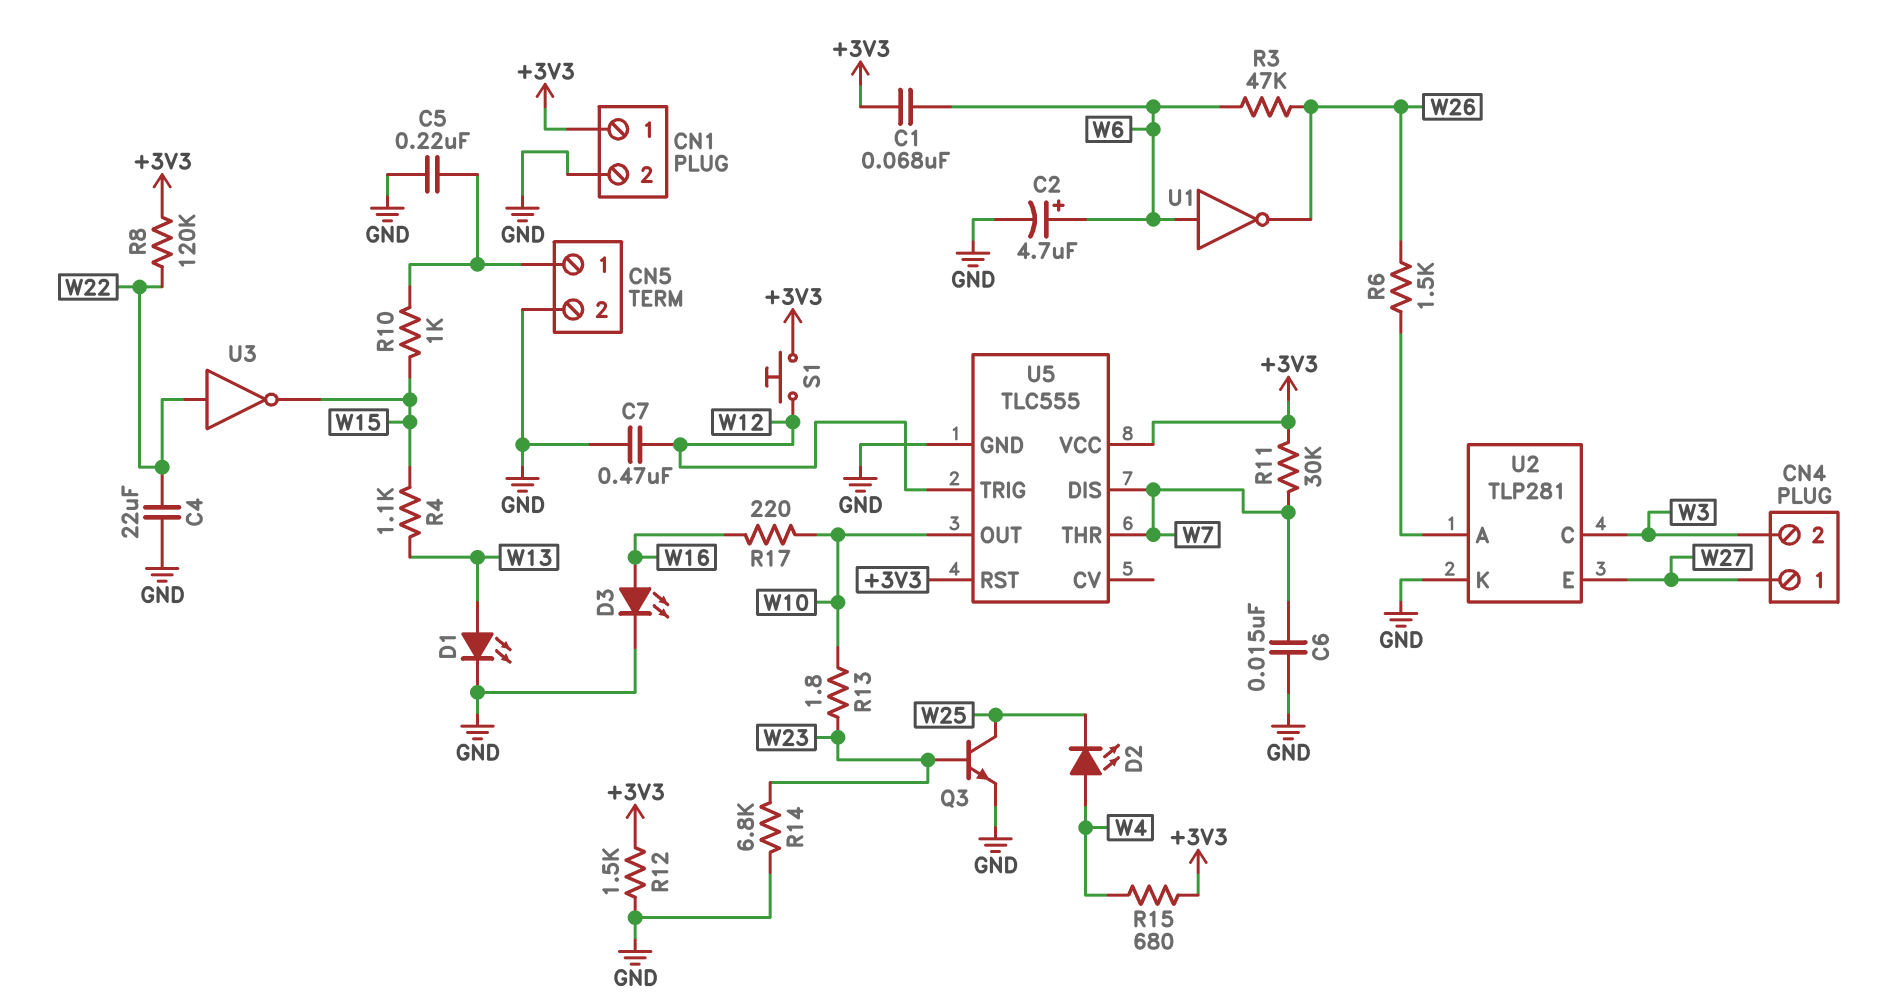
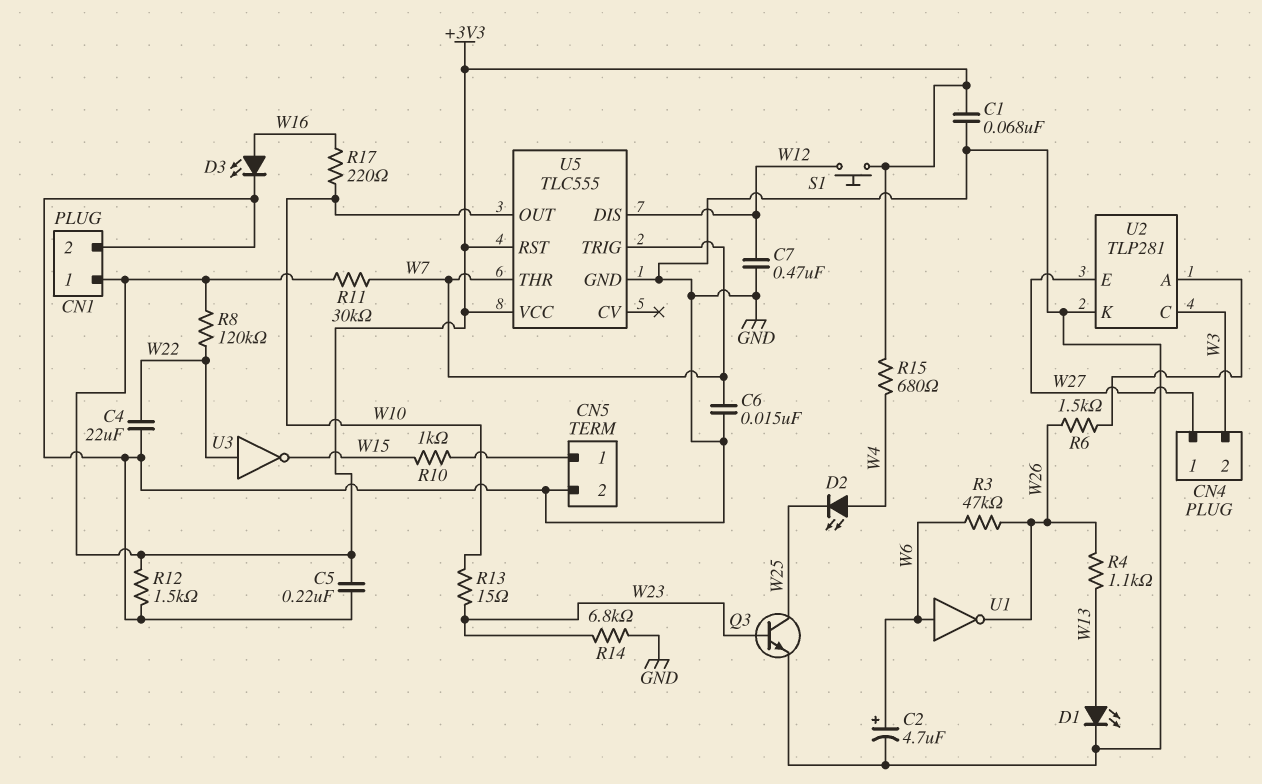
C1: 68nF (+3V3, W6) -> 68nF (+3V3, GND)
C5: 220nF (CN5/1, GND) -> 220nF (+3V3, GND)
R4: 1.1k (W13, W15) -> 1.1k (W13, W26)
R13: 1.8 (W10, W23) -> 15 (W10, W23)
U5 pin DIS: W7 -> W12
U5 pin TRIG: W12 -> W7

